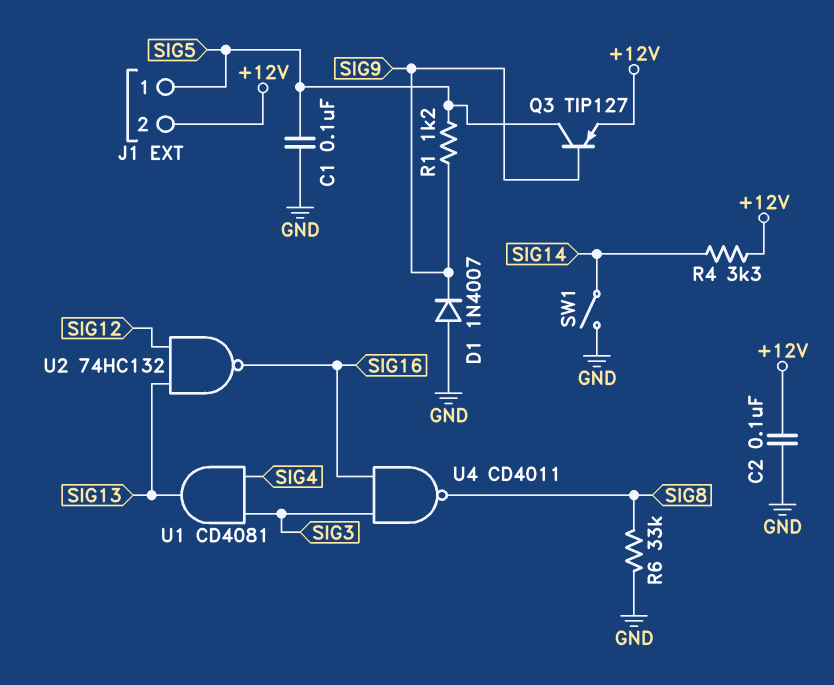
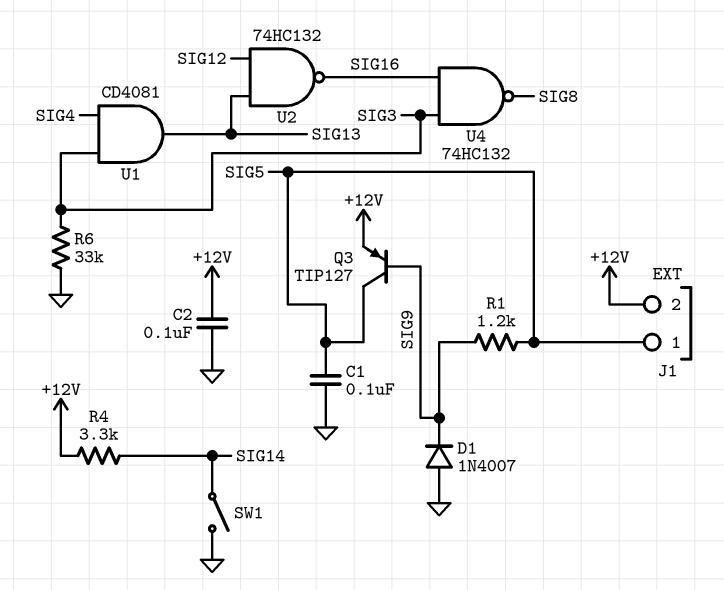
R6: 33k (GND, SIG8) -> 33k (GND, SIG3)
U4: NAND CD4011 (in SIG3, in SIG16, out SIG8) -> NAND 74HC132 (in SIG3, in SIG16, out SIG8)

